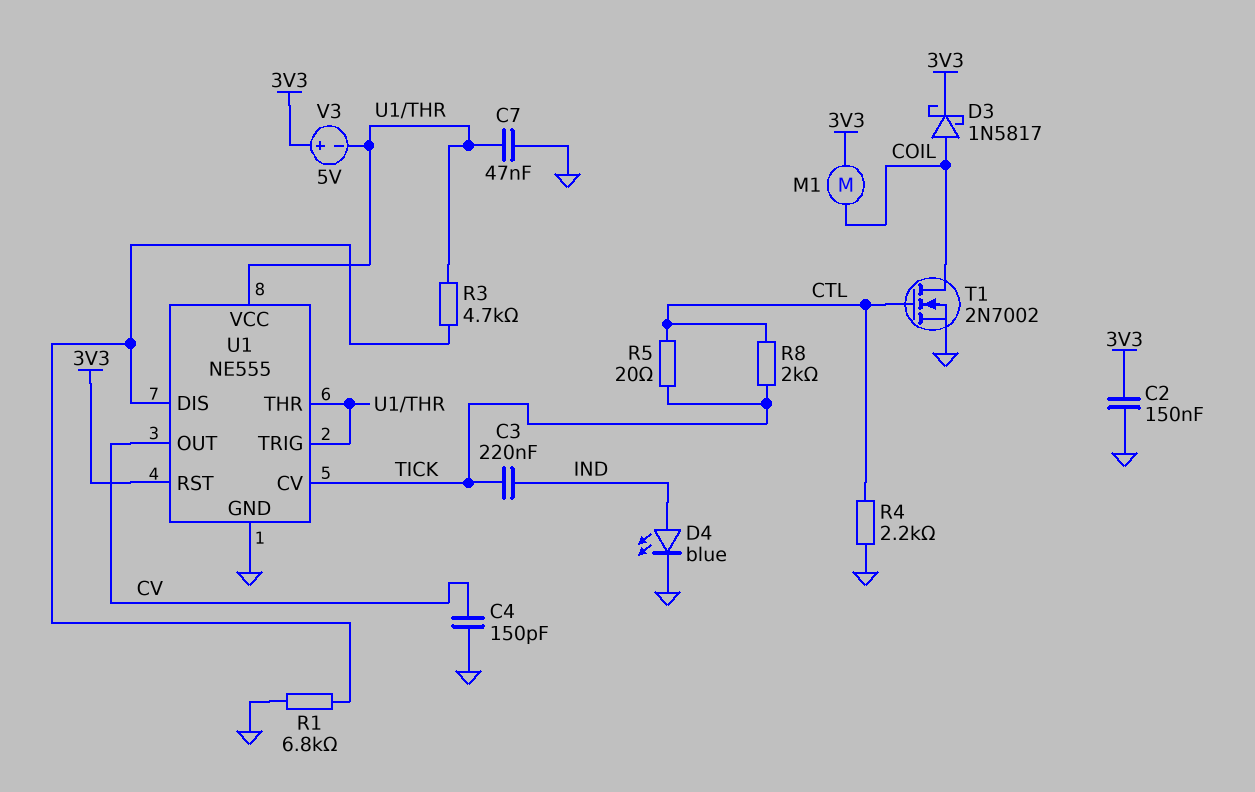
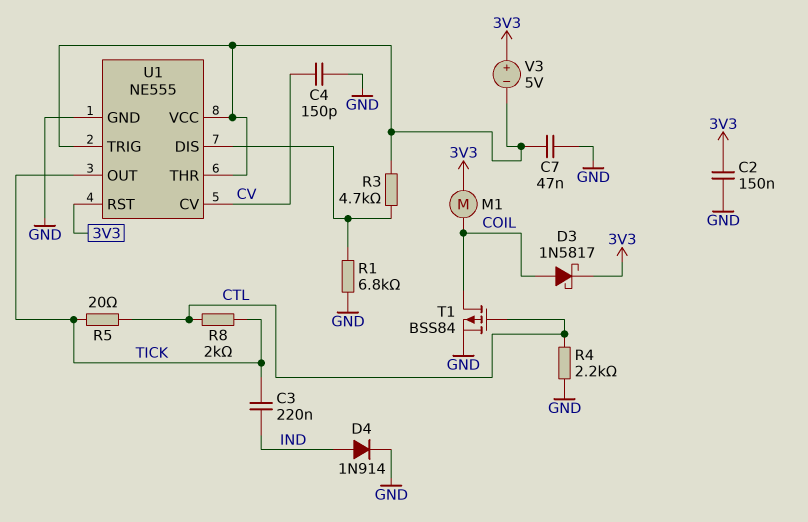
D4: LED blue (A IND, K GND) -> diode 1N914 (A IND, K GND)
T1: NMOS 2N7002 (G CTL, D COIL, S GND) -> PMOS BSS84 (G CTL, D COIL, S GND)
U1 pin CV: TICK -> CV
U1 pin OUT: CV -> TICK

